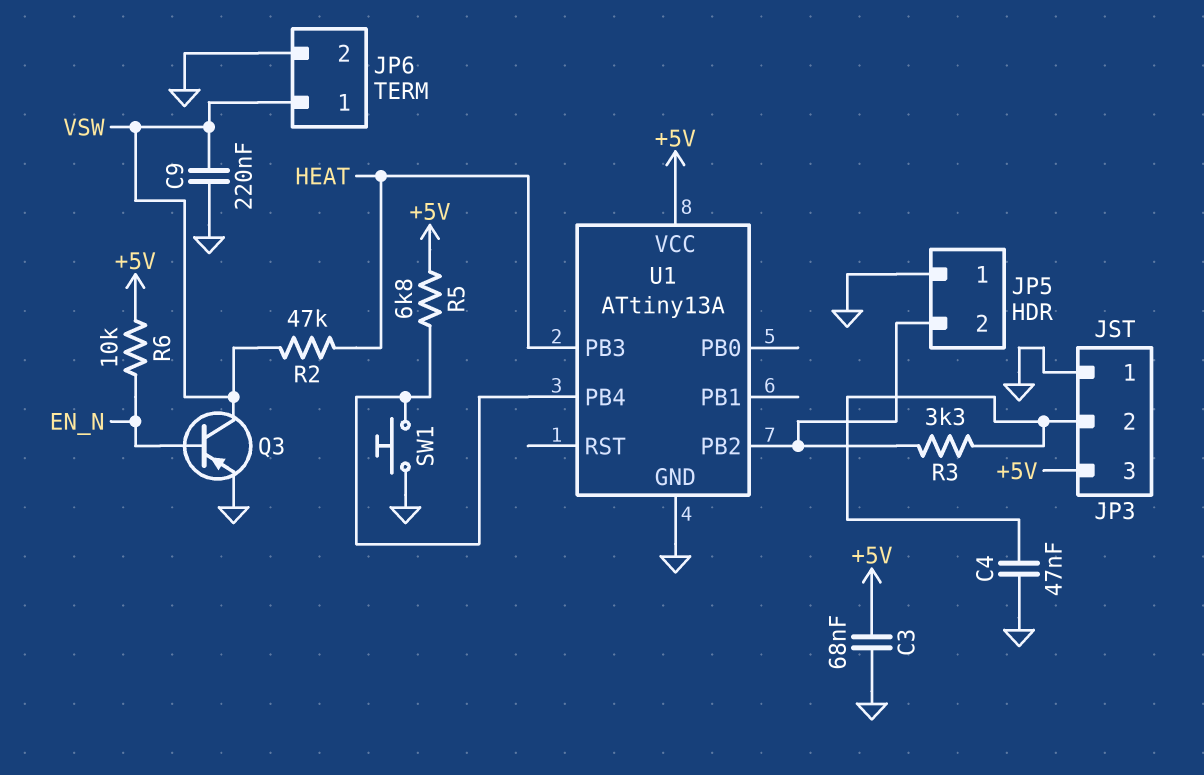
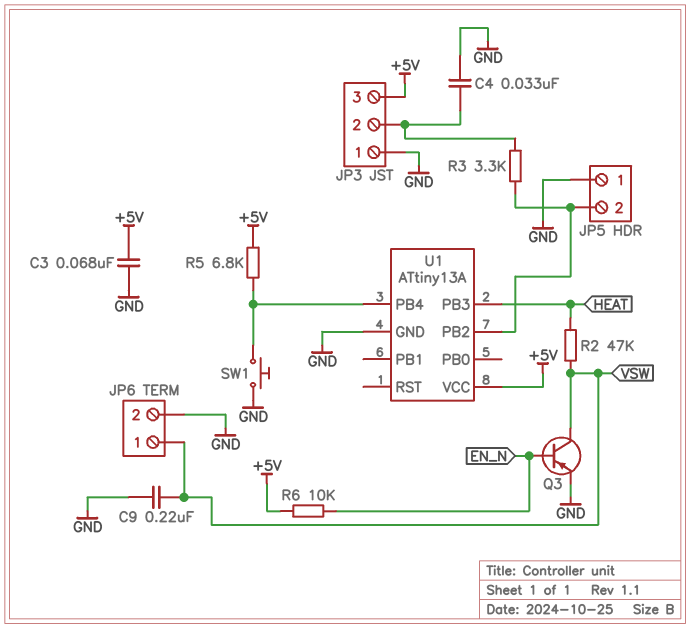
C4: 47nF (GND, JP3/2) -> 33nF (GND, JP3/2)

